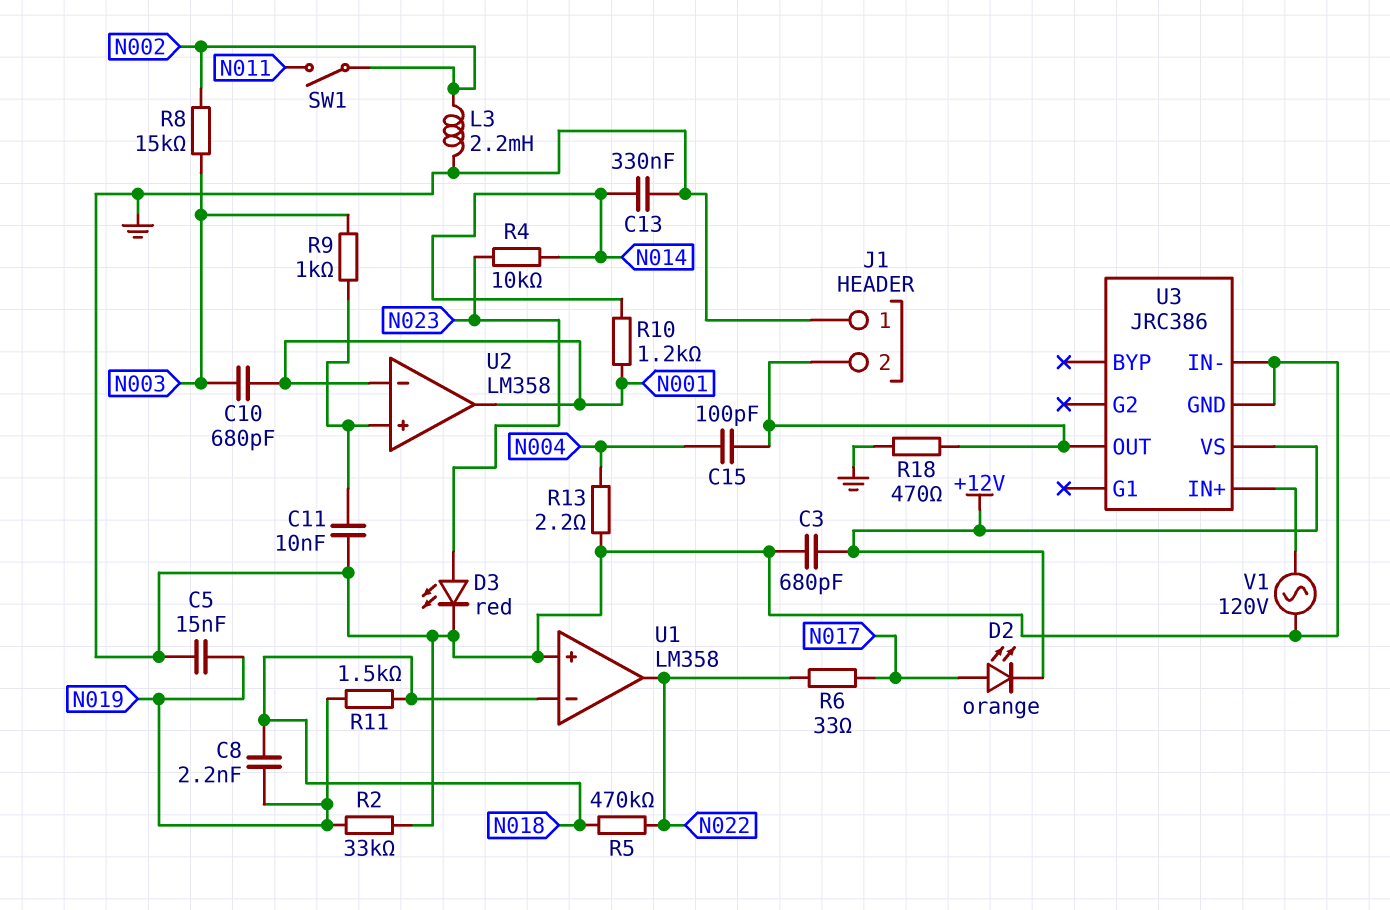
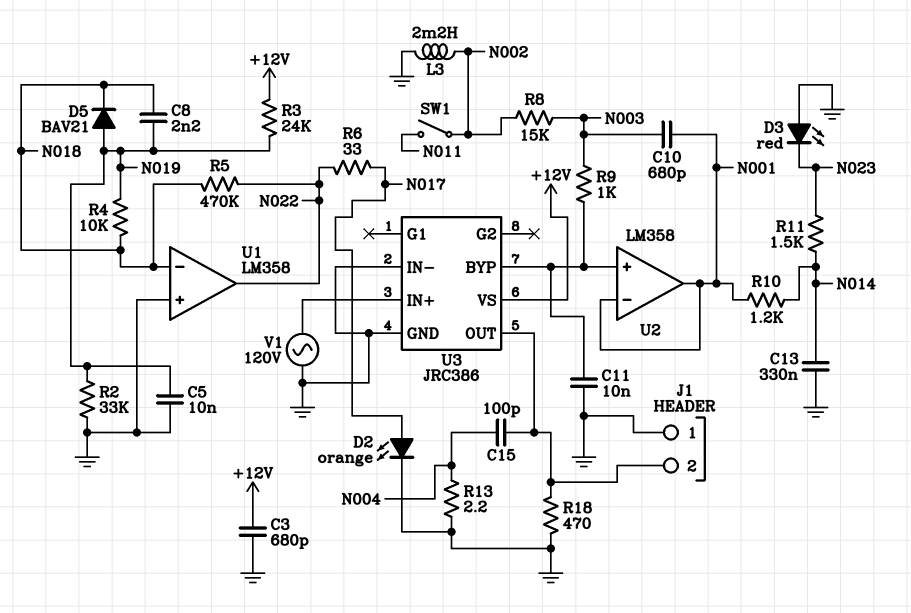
C5: 15nF (GND, N019) -> 10nF (GND, N019)
D2: LED orange (A N017, K +12V) -> LED orange (A N017, K GND)
D3: LED red (A N023, K GND) -> LED red (A GND, K N023)
D5: none -> diode BAV21 (A N019, K N018)
R3: none -> 24k (+12V, N019)
R4: 10k (N014, N023) -> 10k (N018, N019)
R11: 1.5k (N018, N019) -> 1.5k (N014, N023)
U3 pin BYP: none -> U2/in+

